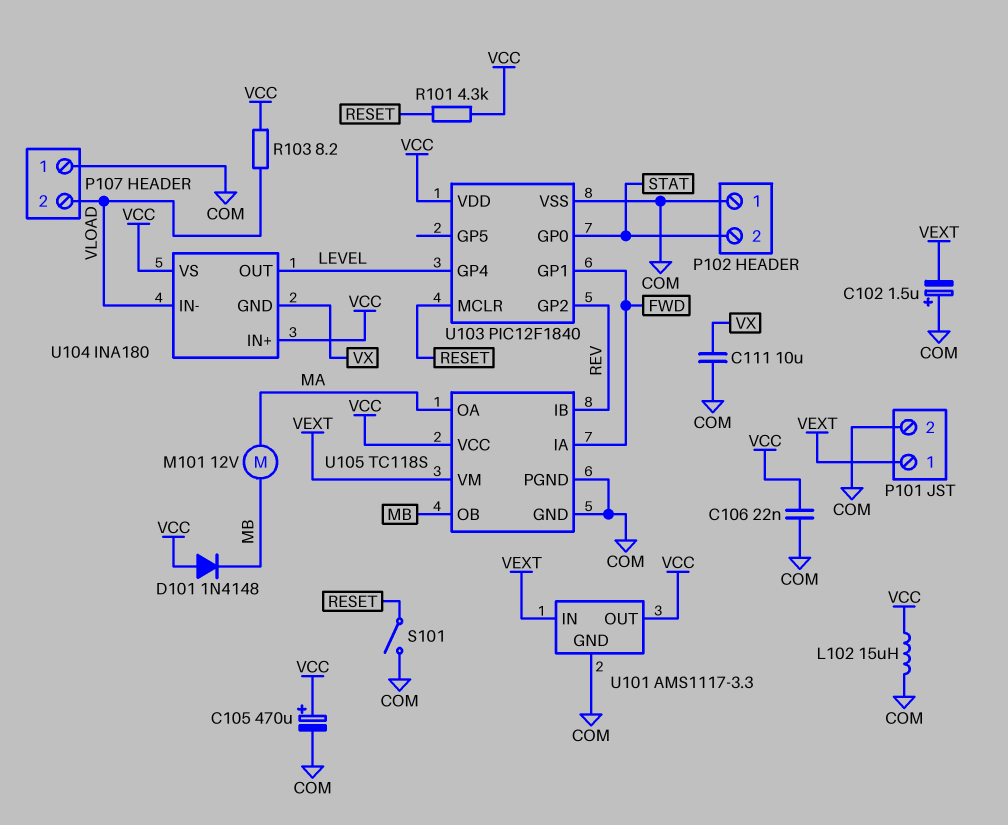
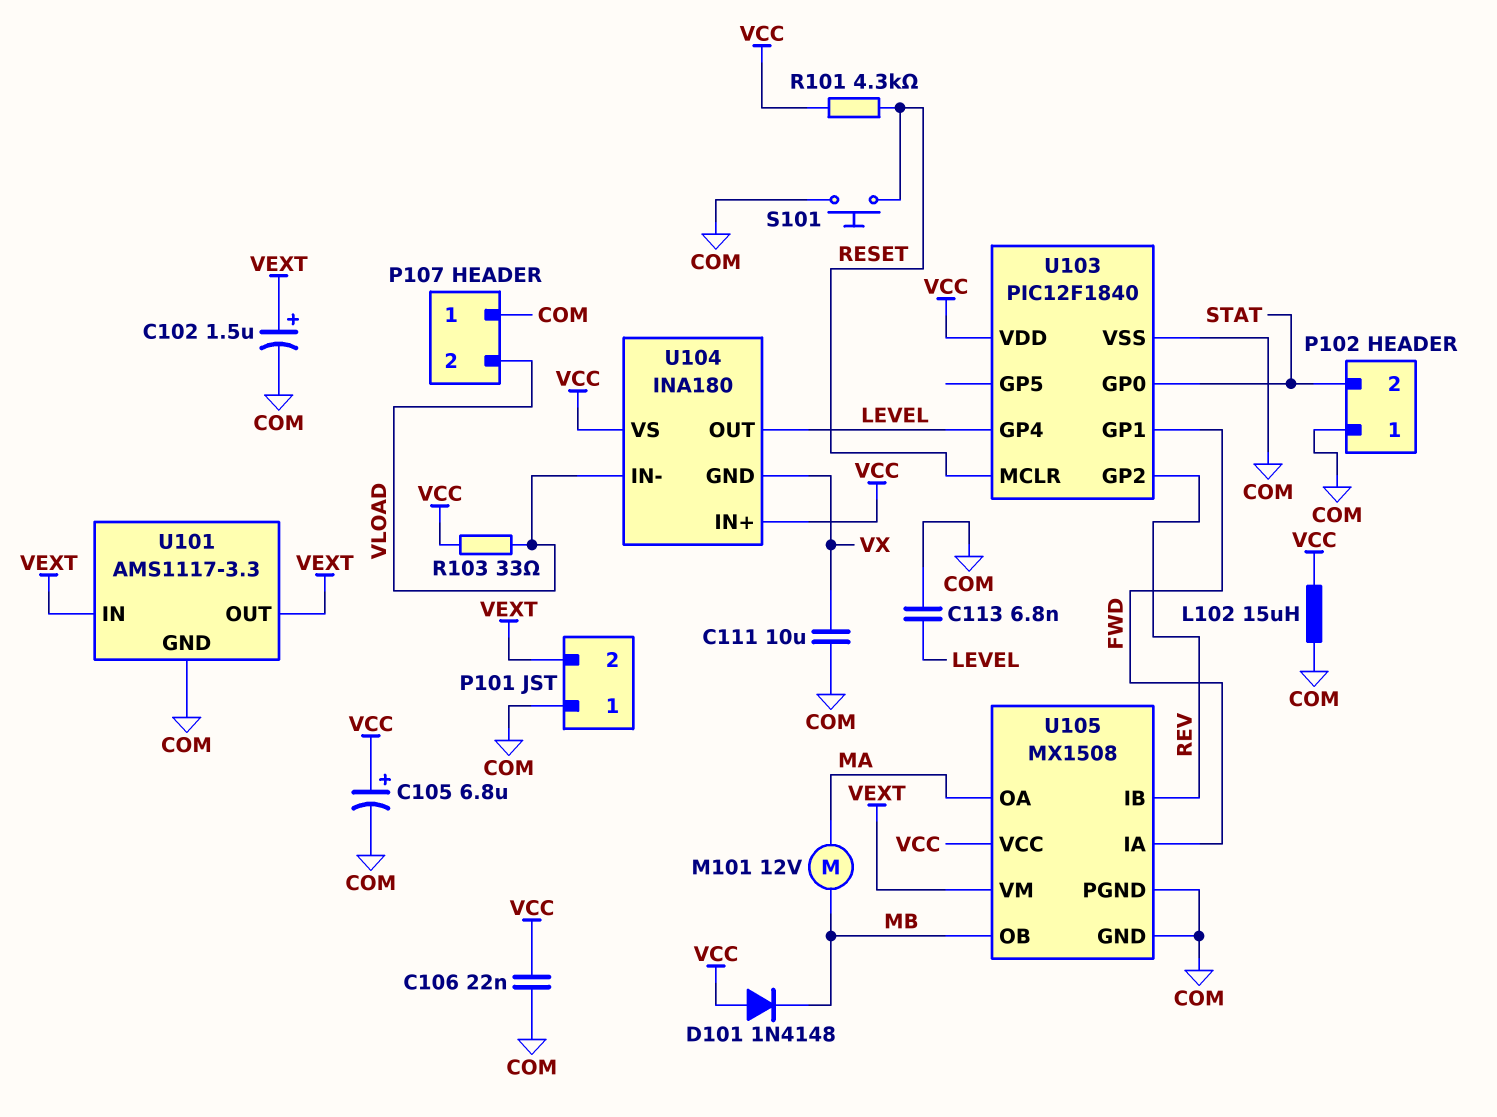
C102: 1.5uF (plus COM, minus VEXT) -> 1.5uF (plus VEXT, minus COM)
C105: 470uF (plus VCC, minus COM) -> 6.8uF (plus VCC, minus COM)
C113: none -> 6.8nF (COM, LEVEL)
P101 pin 1: VEXT -> COM
P101 pin 2: COM -> VEXT
R103: 8.2 (VCC, VLOAD) -> 33 (VCC, VLOAD)
S101: switch (COM, RESET) -> button (COM, RESET)
U101 pin OUT: VCC -> VEXT
U105: TC118S -> MX1508

